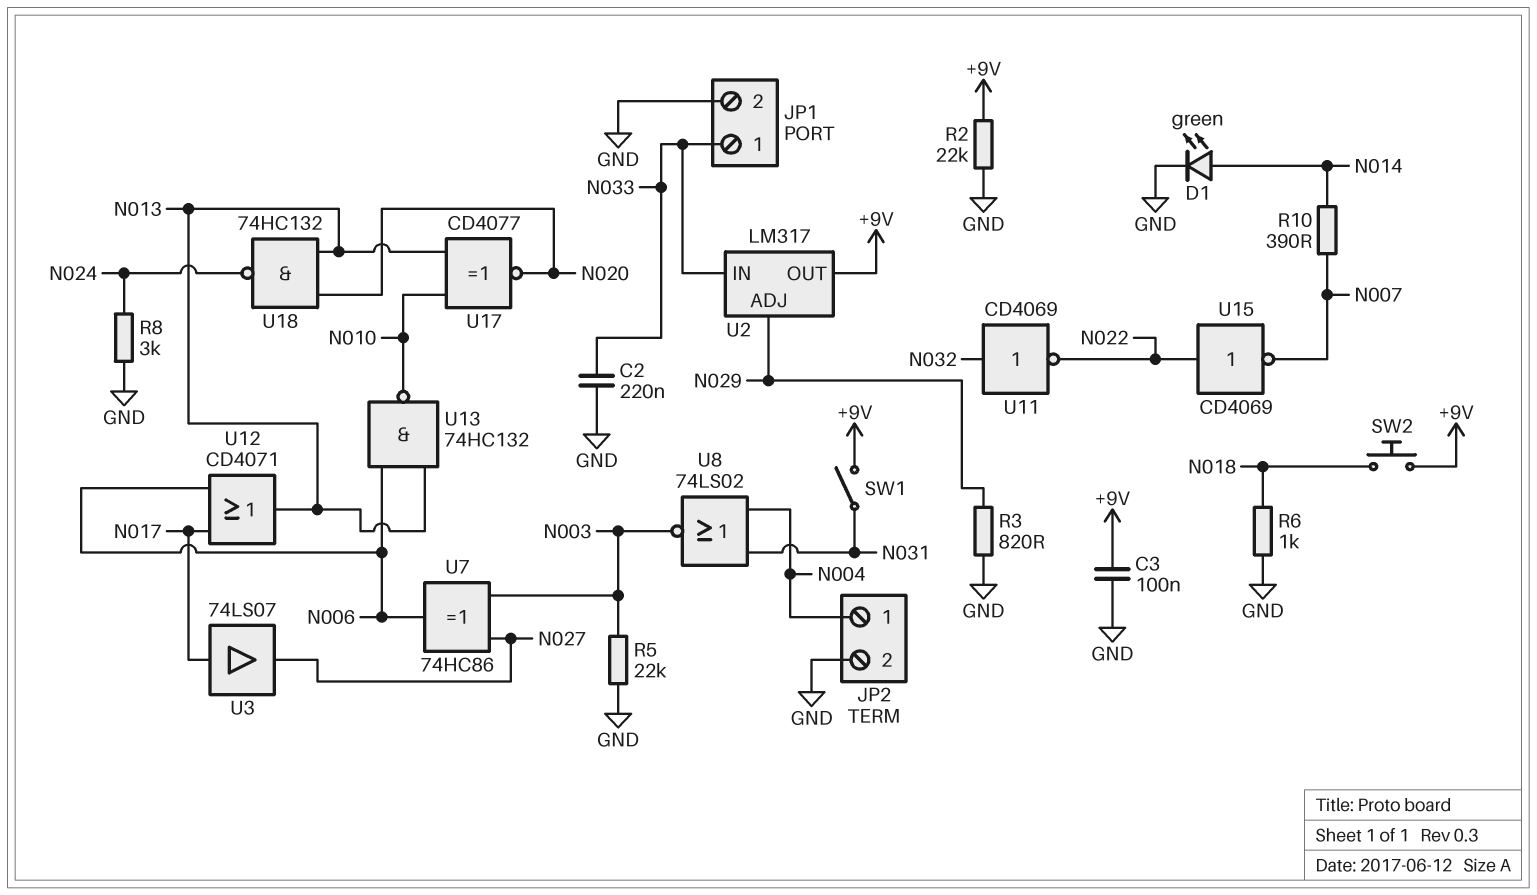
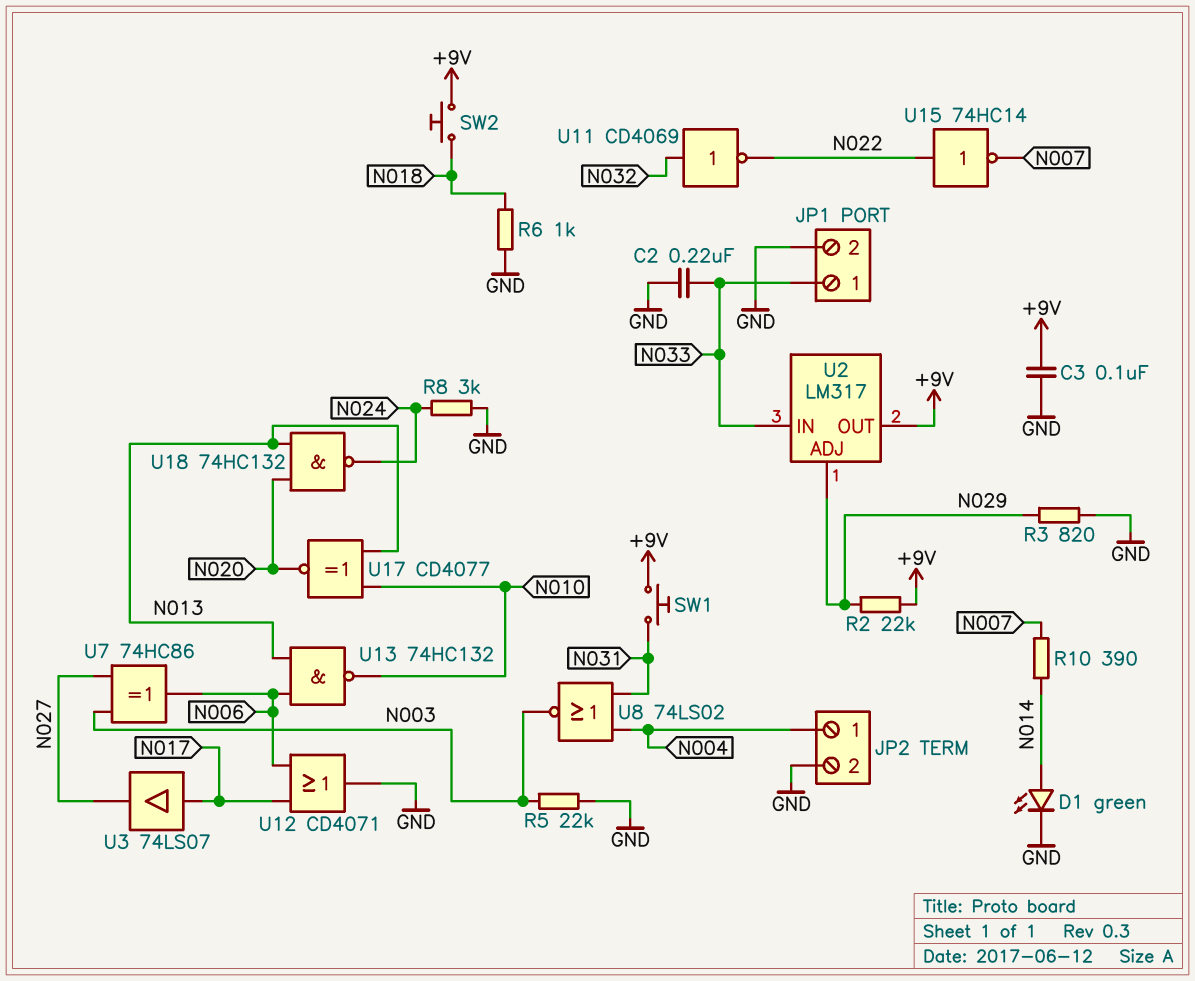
R2: 22k (+9V, GND) -> 22k (+9V, N029)
SW1: switch (+9V, N031) -> button (+9V, N031)
U12: OR CD4071 (in N006, in N017, out N013) -> OR CD4071 (in N006, in N017, out GND)
U15: NOT CD4069 (in N022, out N007) -> NOT 74HC14 (in N022, out N007)

